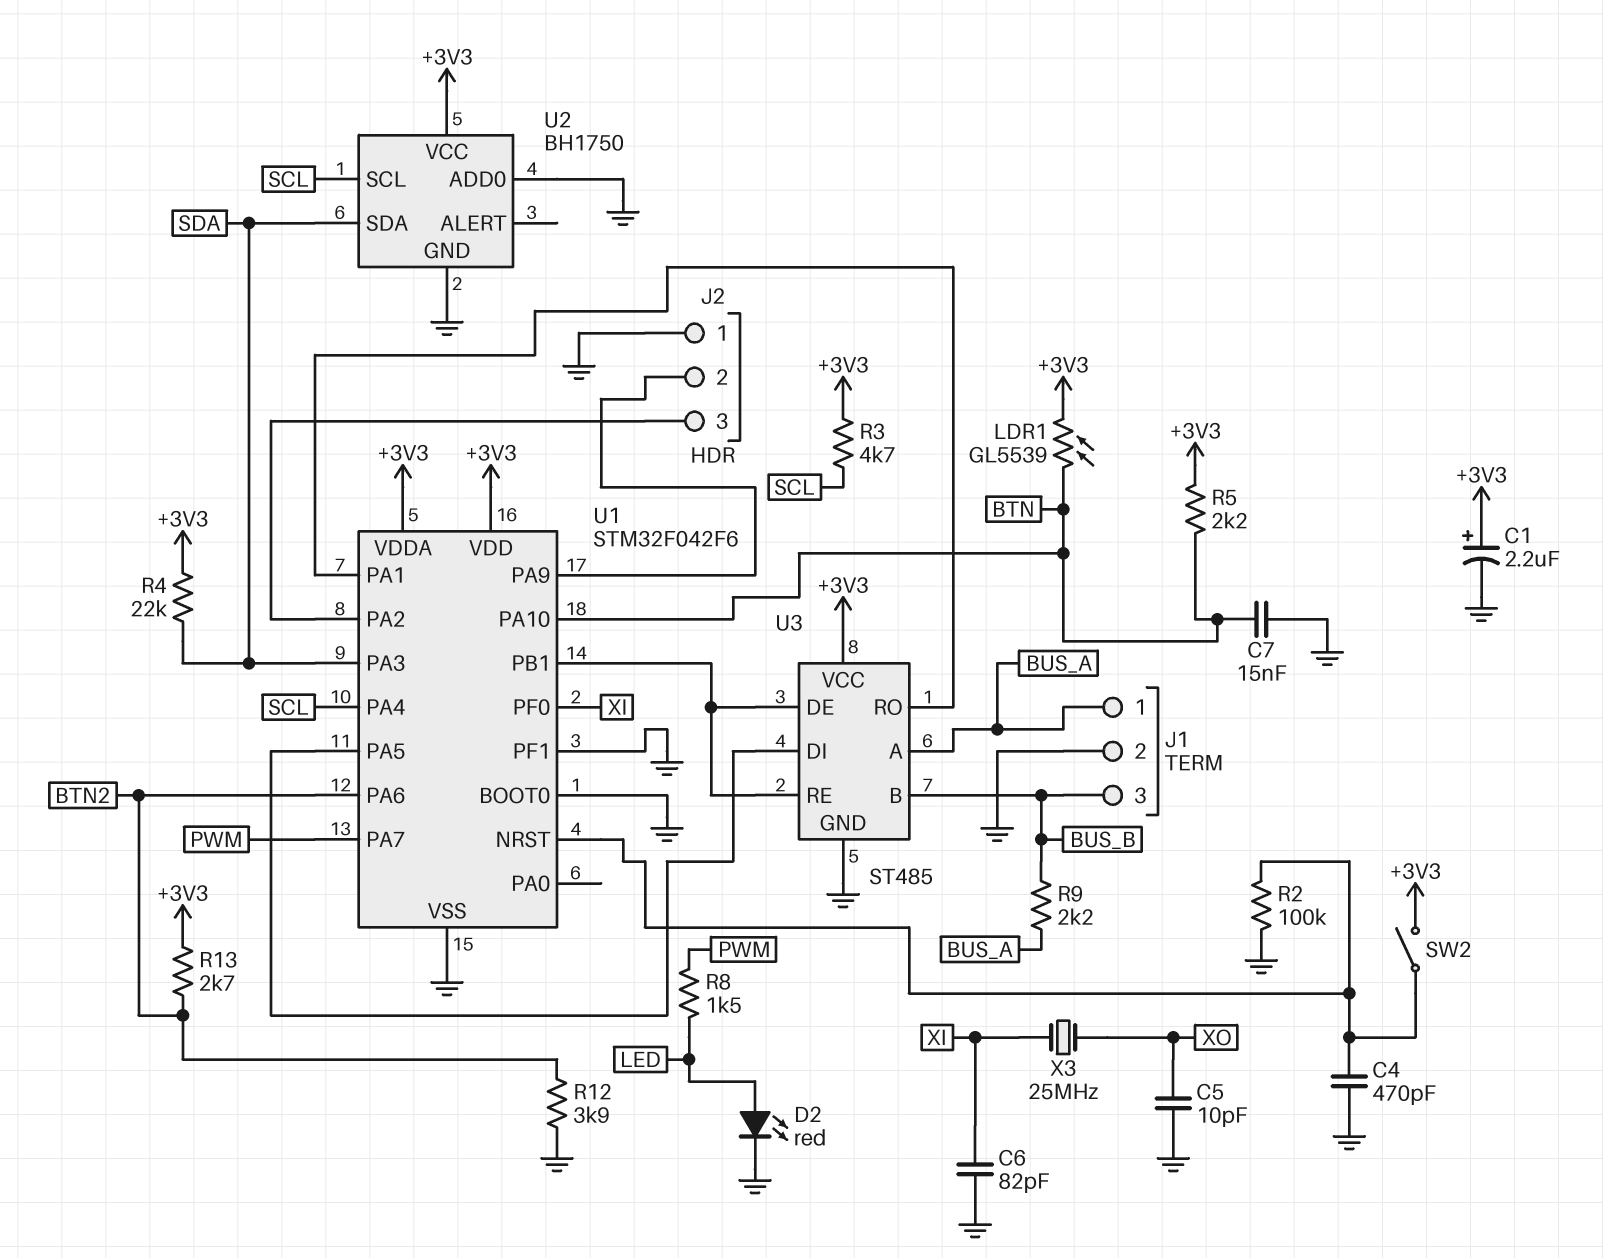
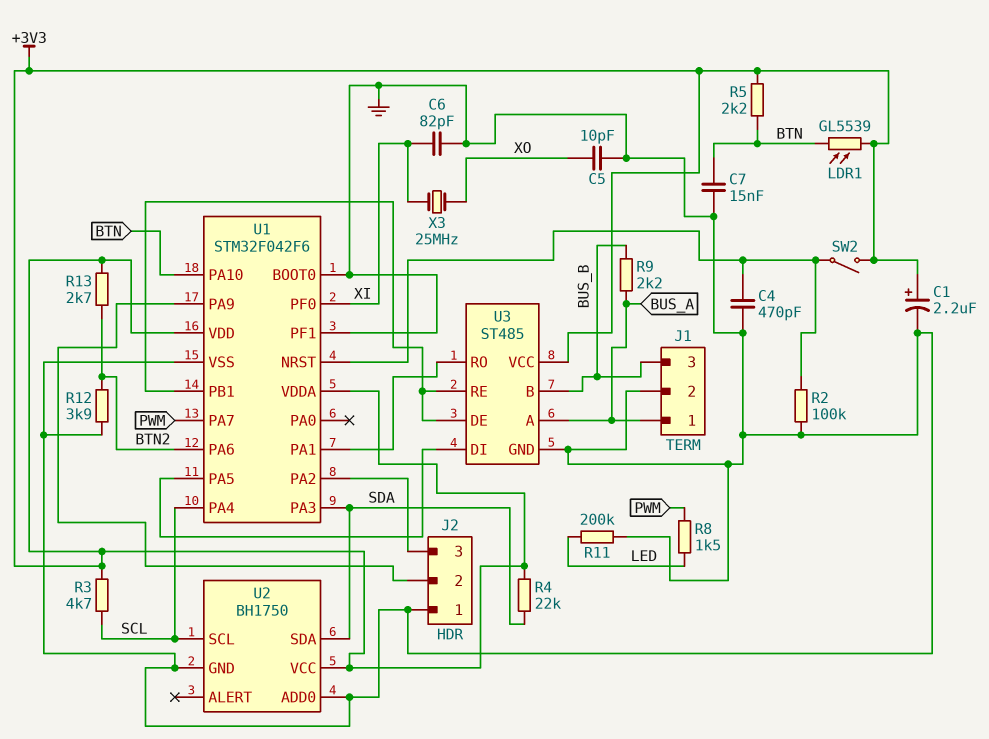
D2: LED red (A LED, K GND) -> none
R11: none -> 200k (GND, LED)

